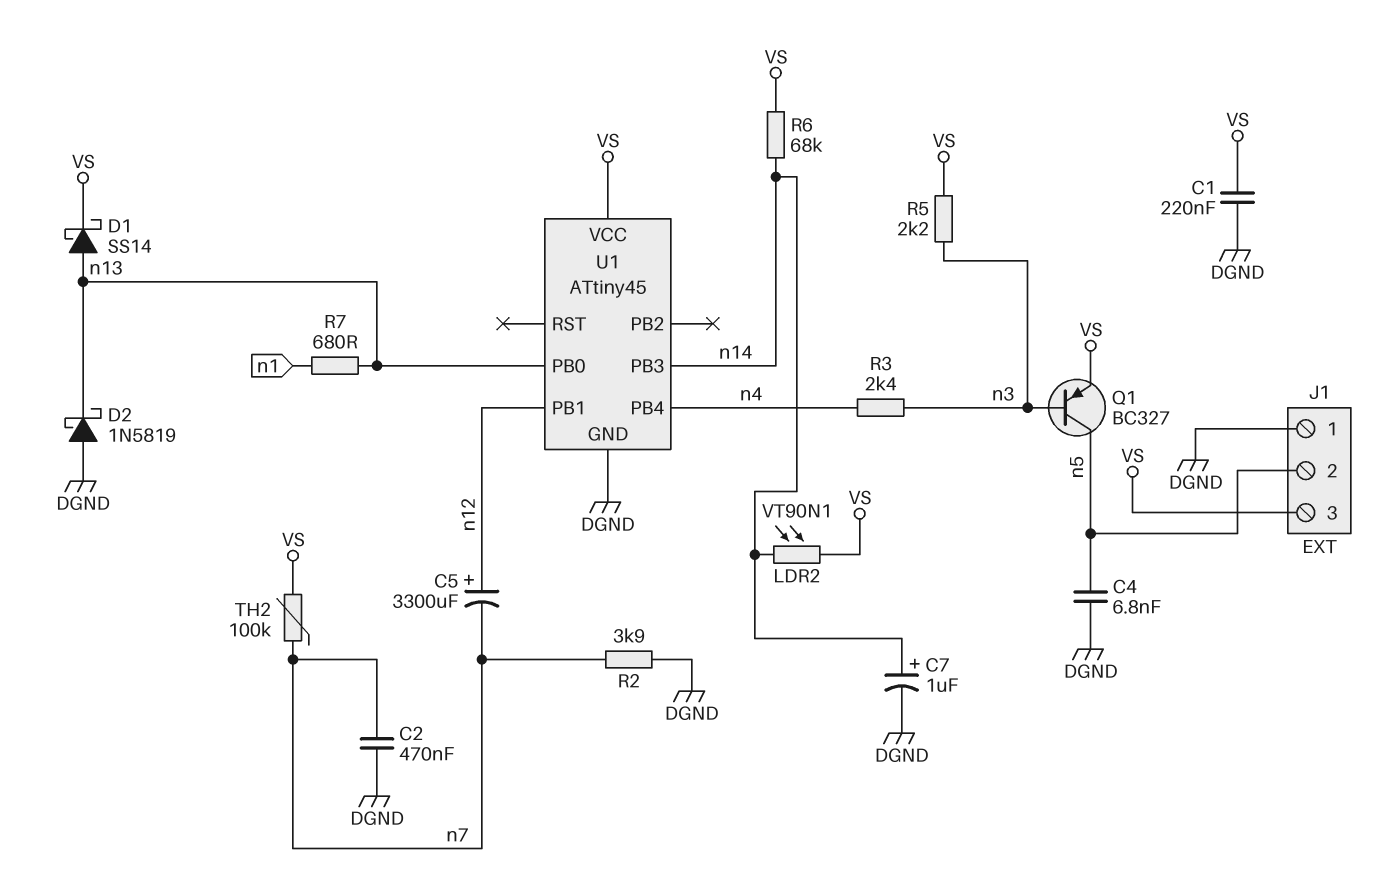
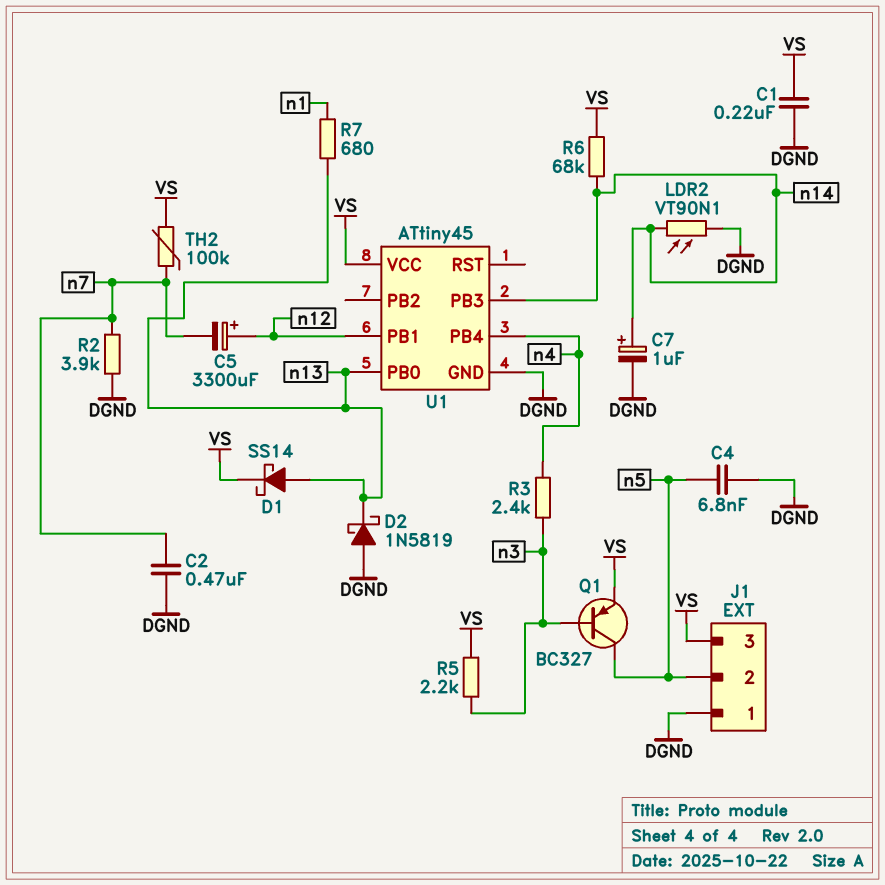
LDR2: VT90N1 (VS, n14) -> VT90N1 (DGND, n14)

